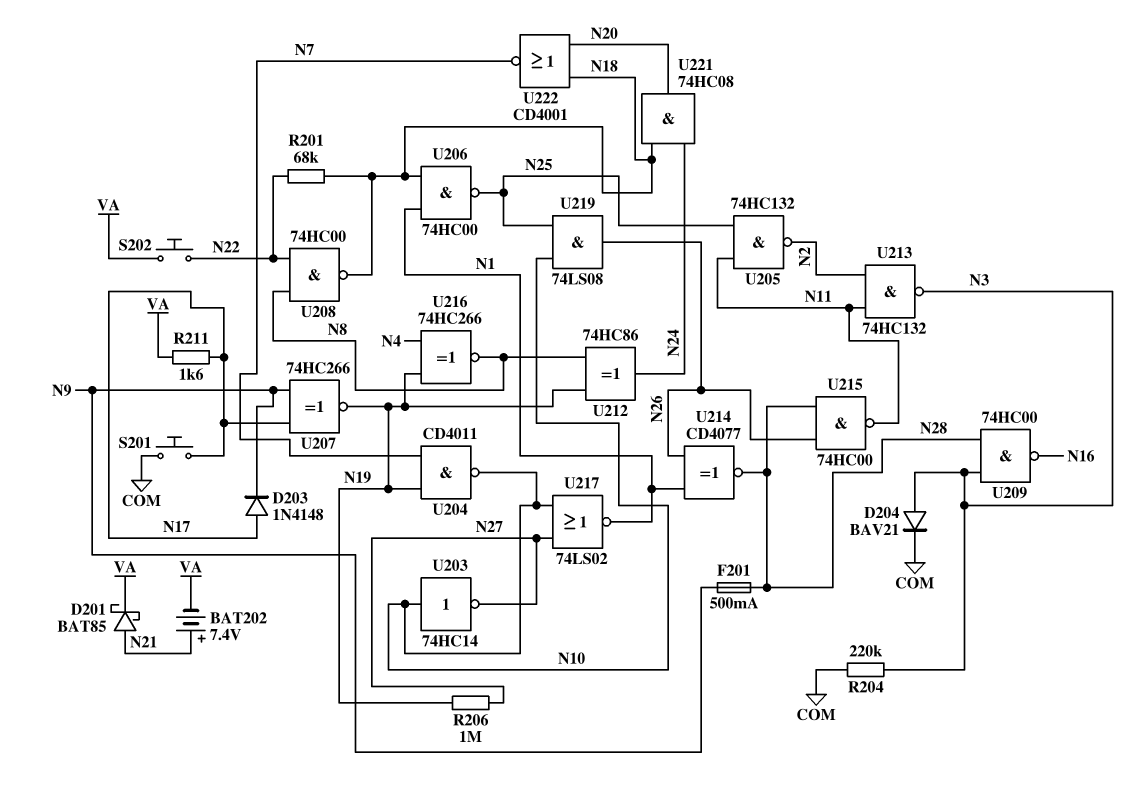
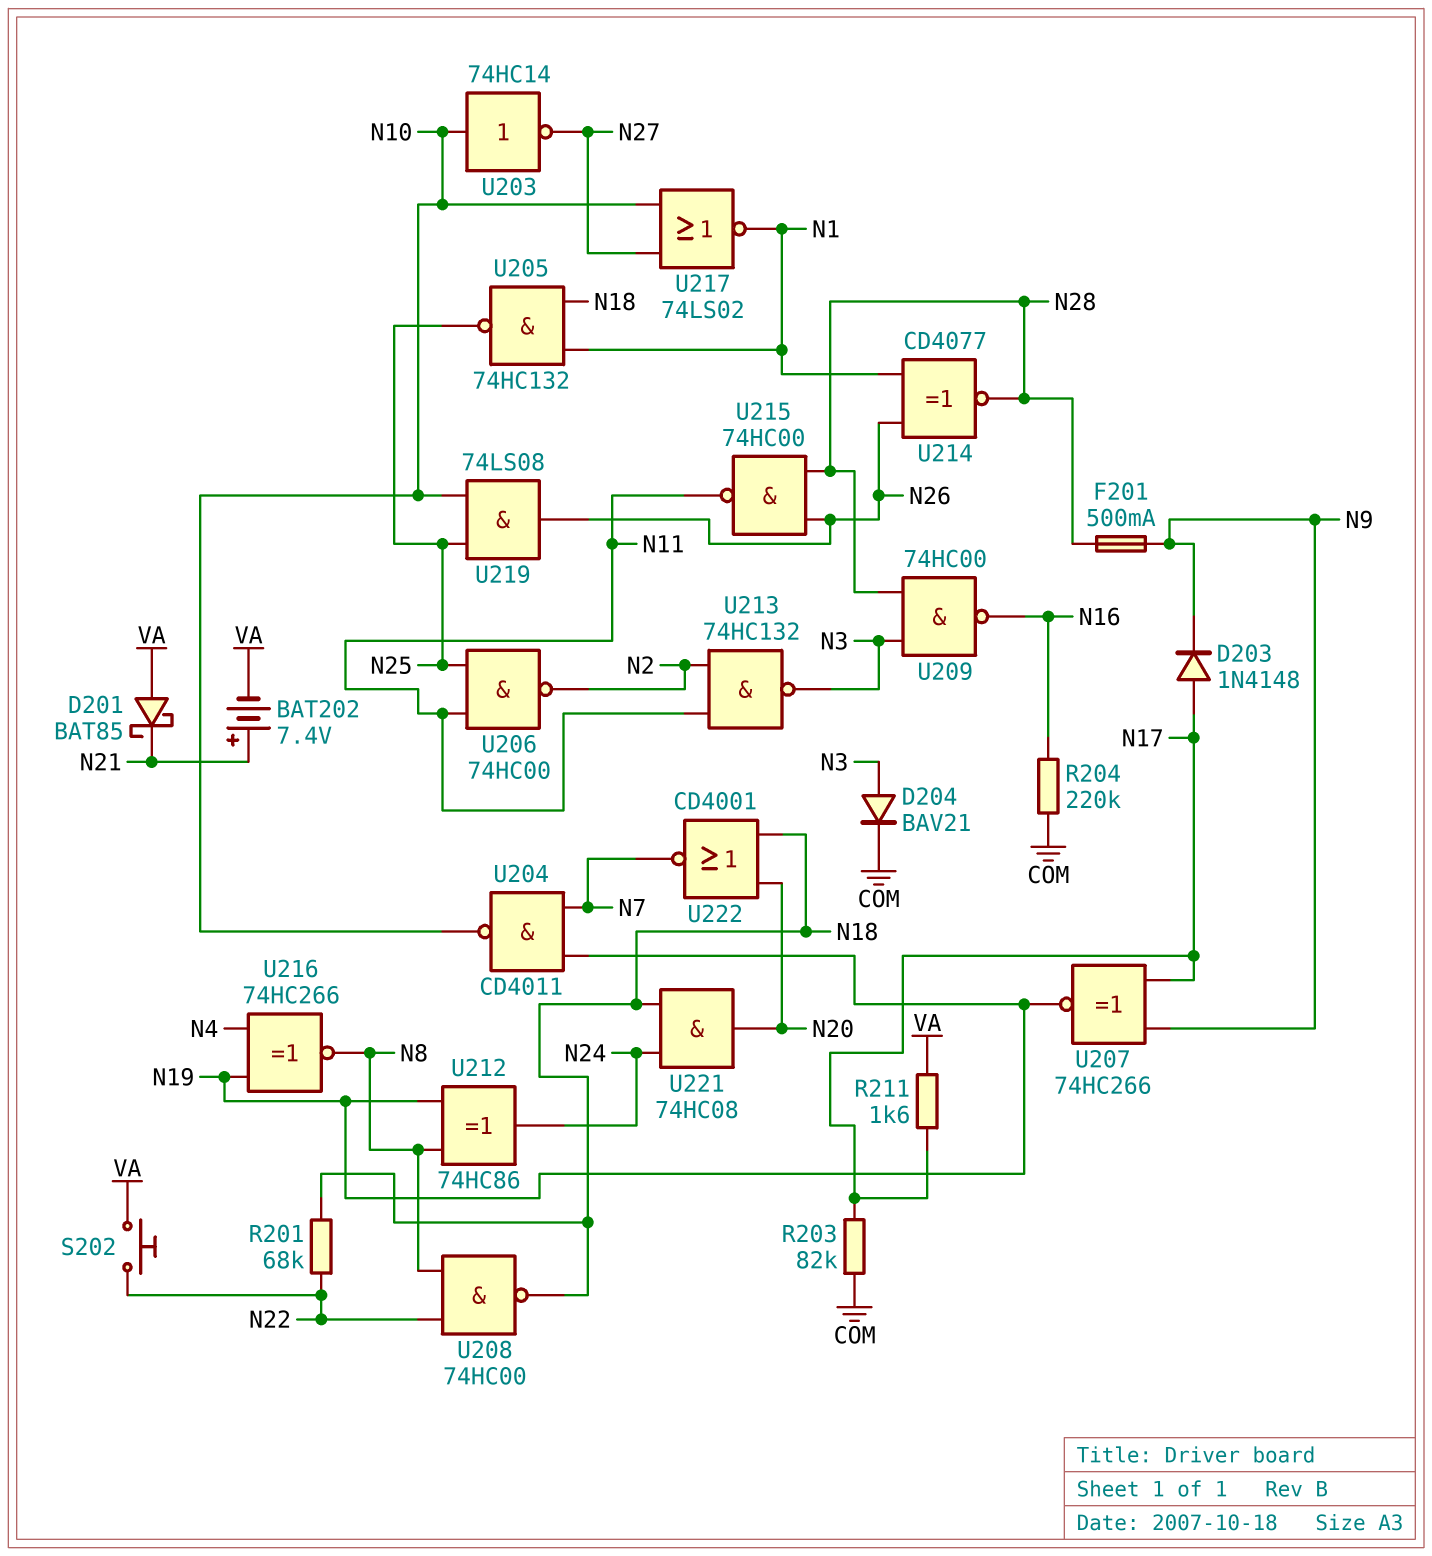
D201: schottky BAT85 (A N21, K VA) -> schottky BAT85 (A VA, K N21)
R203: none -> 82k (COM, N17)
R204: 220k (COM, N3) -> 220k (COM, N16)
R206: 1M (N19, N27) -> none
S201: button (COM, N17) -> none
U205: NAND 74HC132 (in N11, in N25, out N2) -> NAND 74HC132 (in N1, in N18, out N25)
U206: NAND 74HC00 (in N1, in N18, out N25) -> NAND 74HC00 (in N11, in N25, out N2)

